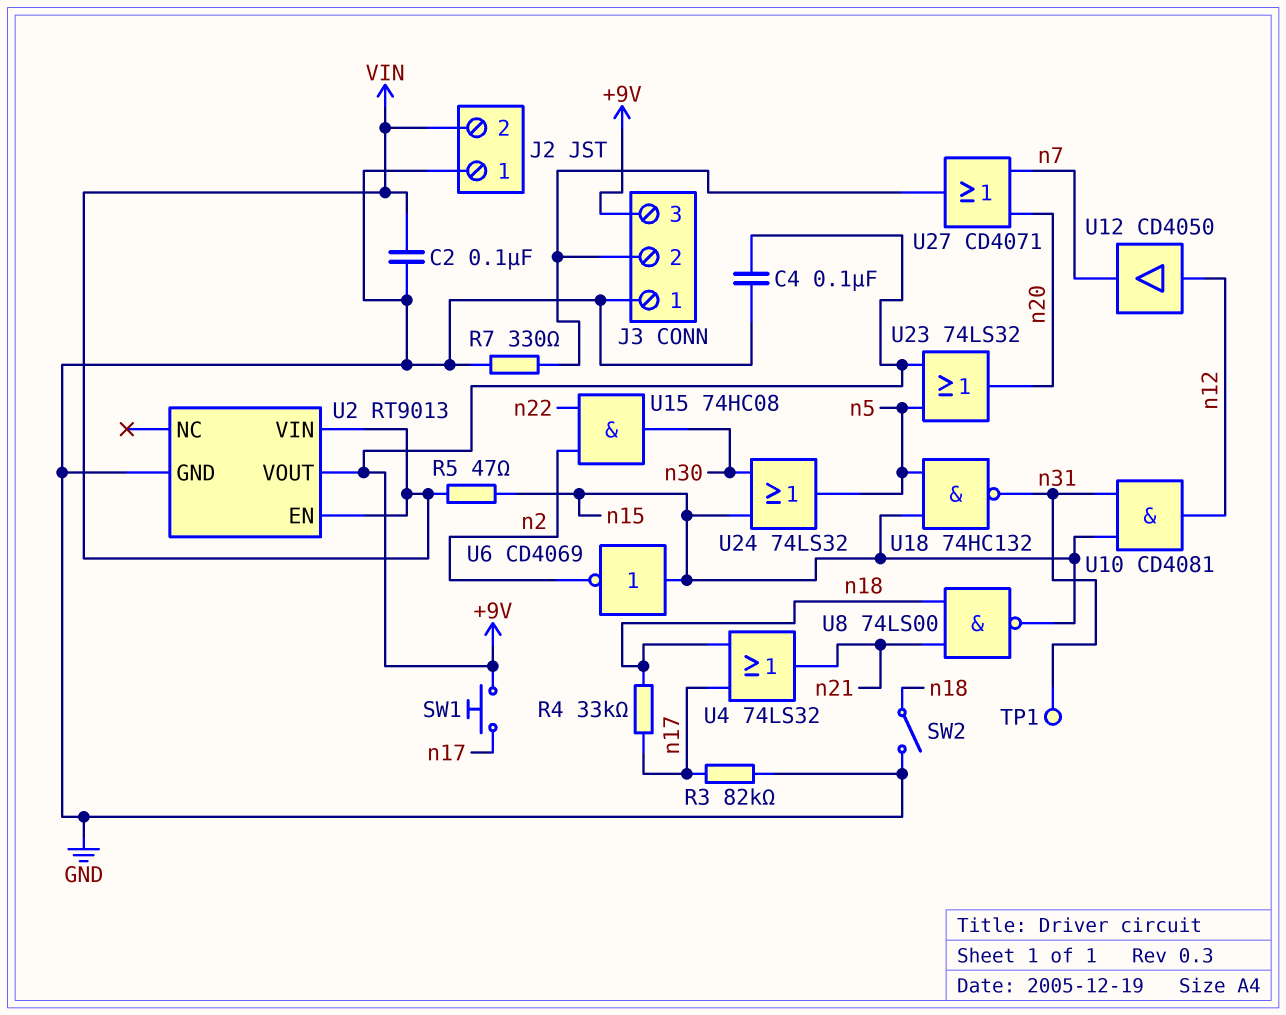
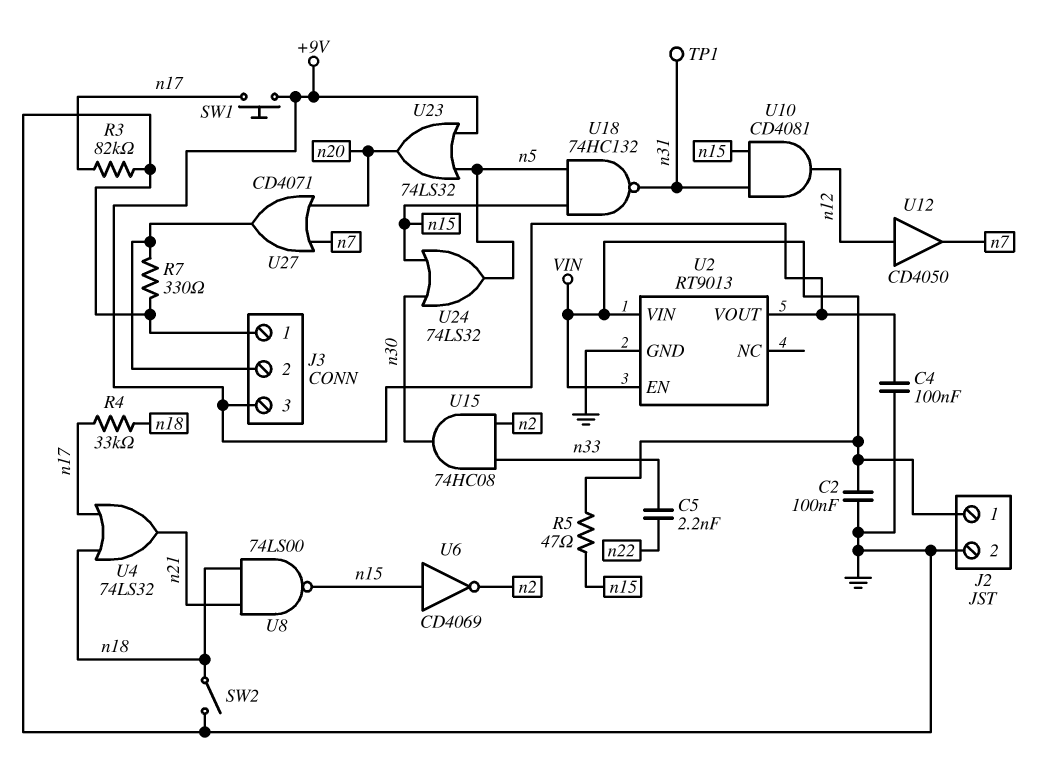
C5: none -> 2.2nF (n22, n33)
J2 pin 1: GND -> VIN
J2 pin 2: VIN -> GND
U15: AND 74HC08 (in n2, in n22, out n30) -> AND 74HC08 (in n2, in n33, out n30)

